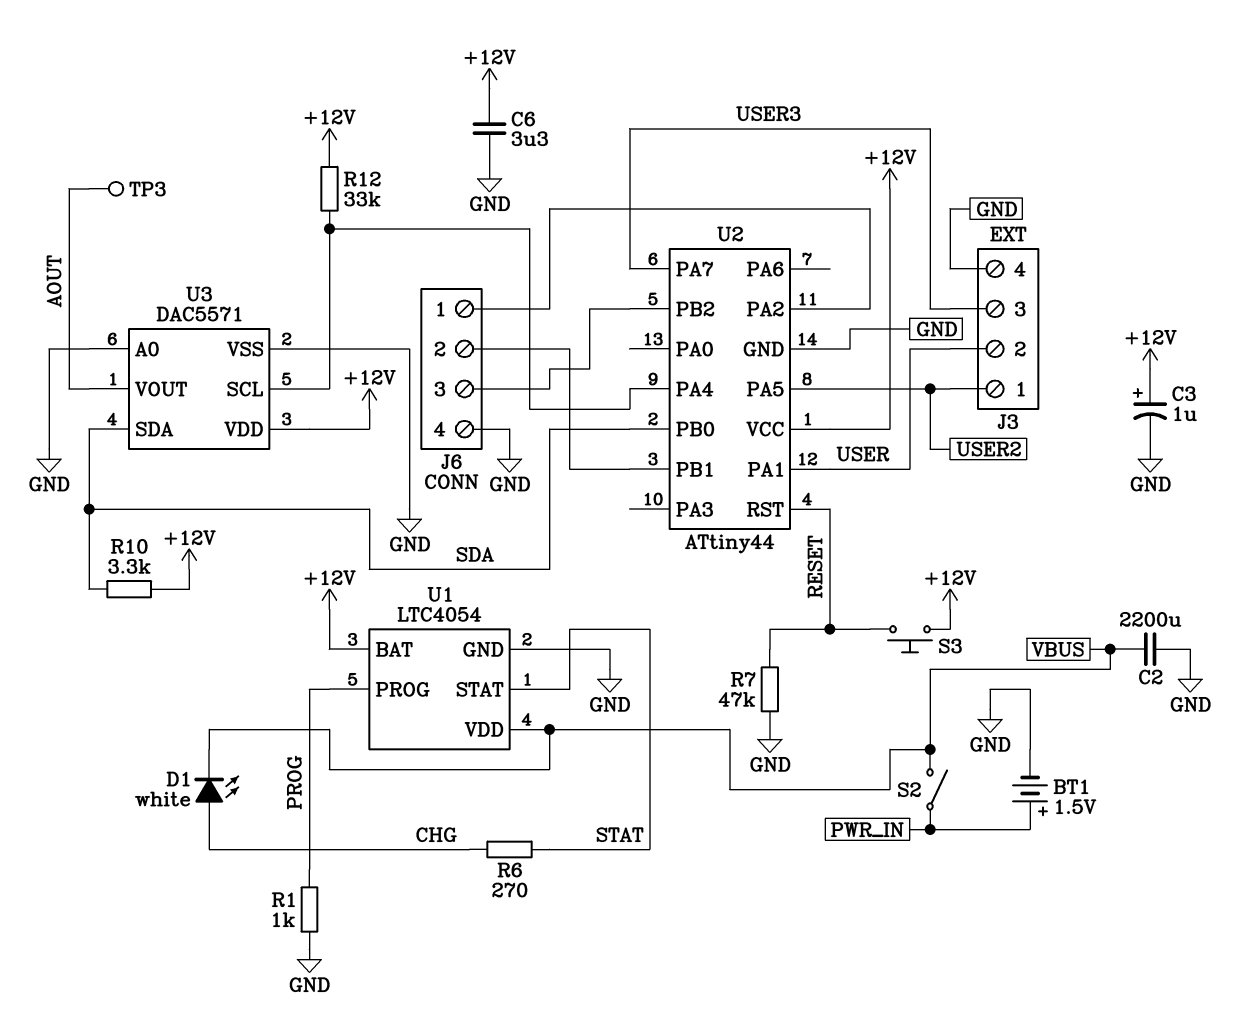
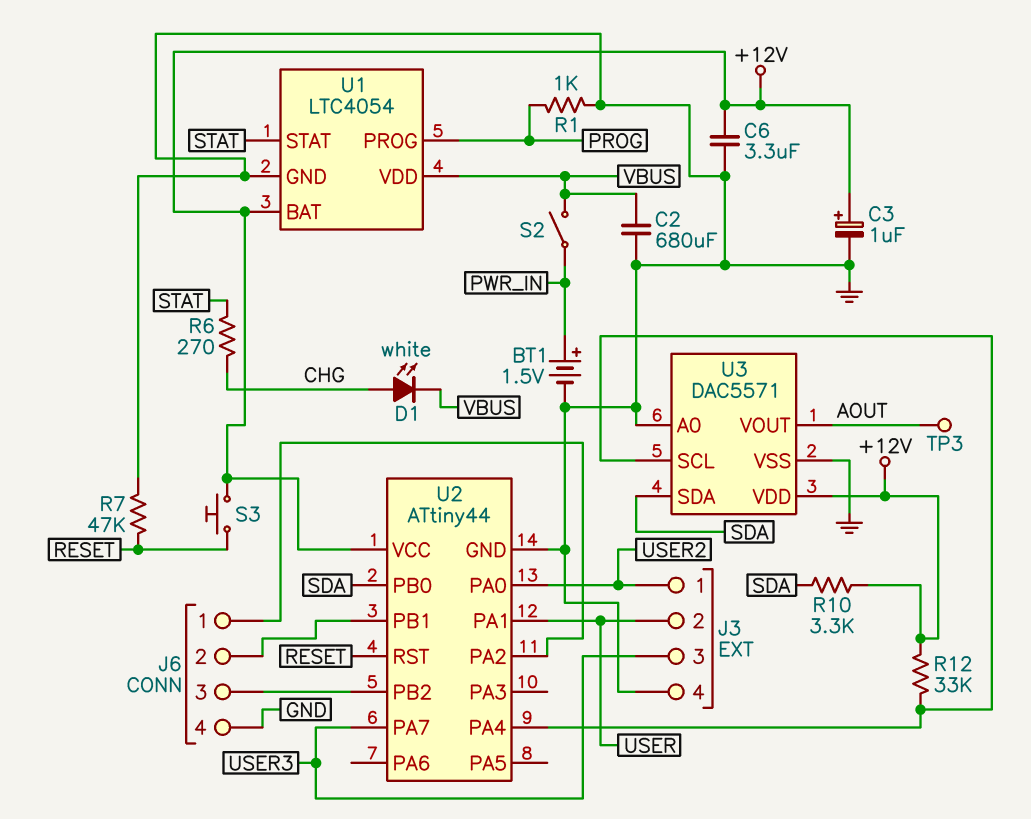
C2: 2200uF (GND, VBUS) -> 680uF (GND, VBUS)
U2 pin PA0: none -> USER2
U2 pin PA5: USER2 -> none

